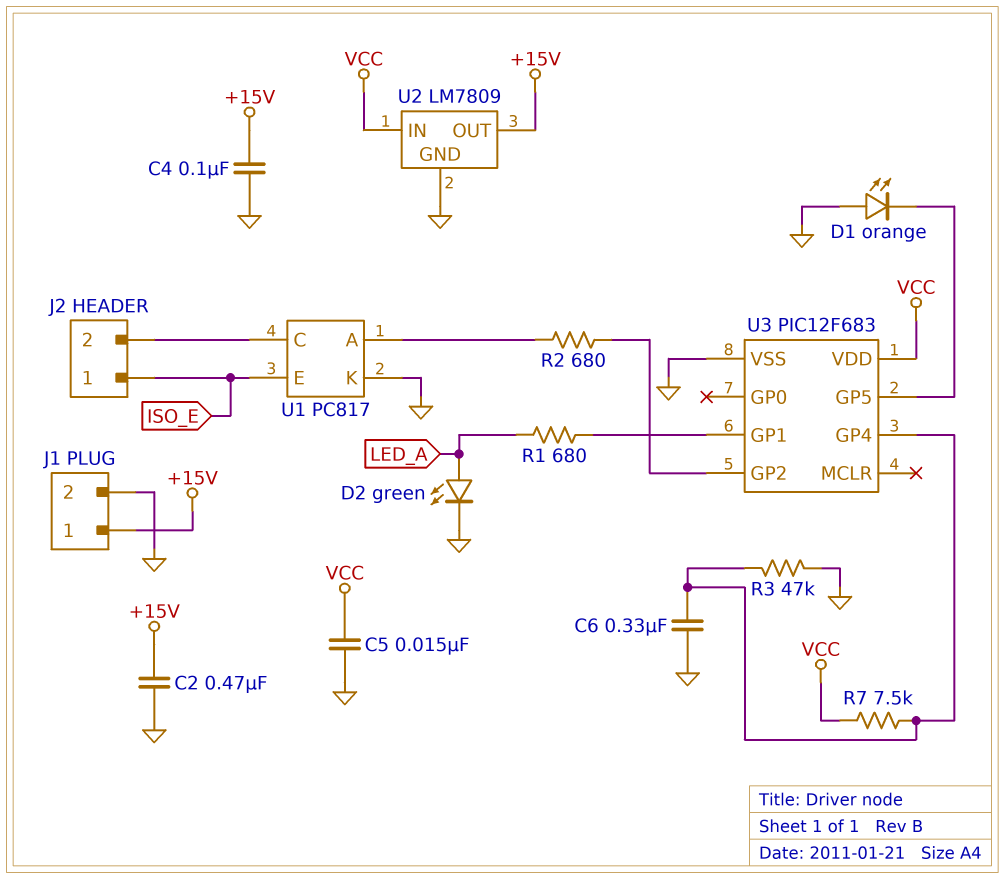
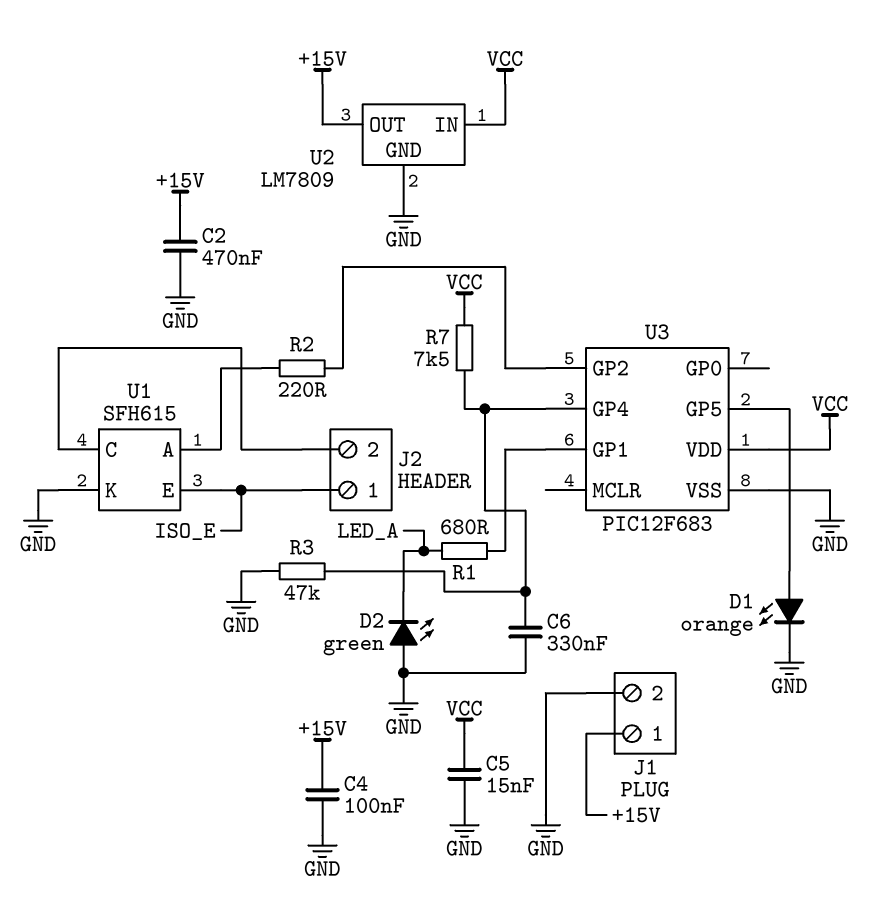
D1: LED orange (A GND, K U3/GP5) -> LED orange (A U3/GP5, K GND)
D2: LED green (A LED_A, K GND) -> LED green (A GND, K LED_A)
R2: 680 (U1/A, U3/GP2) -> 220 (U1/A, U3/GP2)
U1: PC817 -> SFH615

